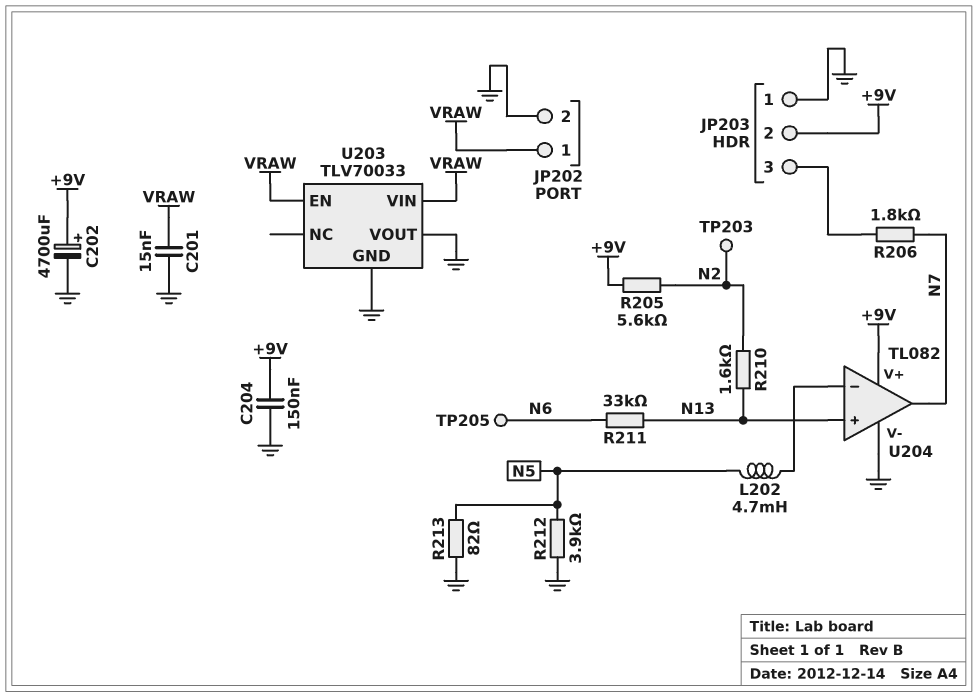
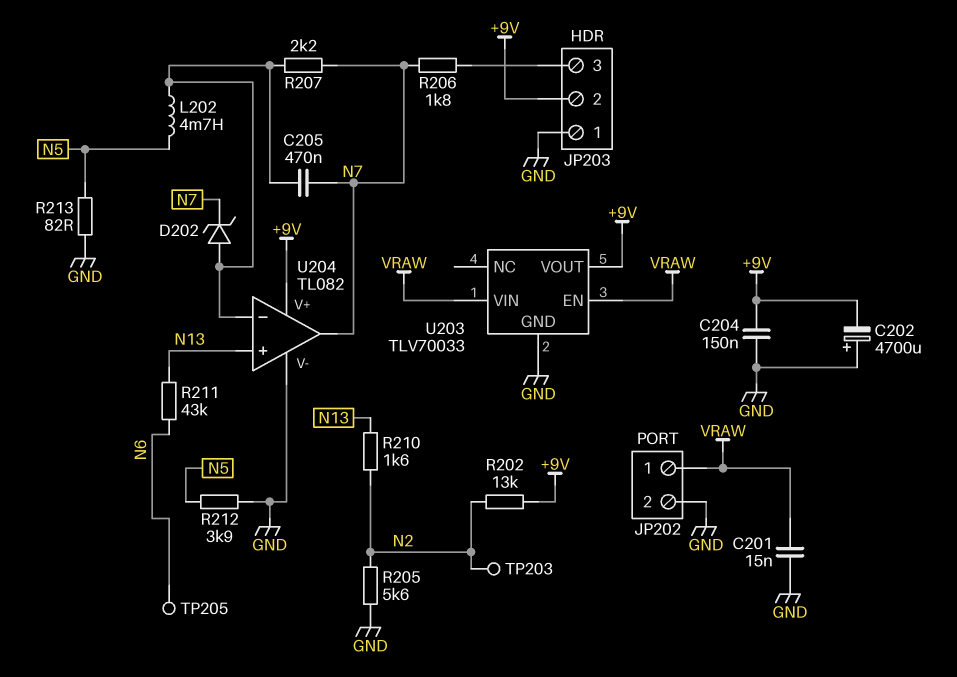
C202: 4700uF (plus +9V, minus GND) -> 4700uF (plus GND, minus +9V)
C205: none -> 470nF (N7, U204/in-)
D202: none -> zener (A U204/in-, K N7)
R202: none -> 13k (+9V, N2)
R205: 5.6k (+9V, N2) -> 5.6k (GND, N2)
R207: none -> 2.2k (N7, U204/in-)
R211: 33k (N6, N13) -> 43k (N6, N13)
U203 pin VOUT: GND -> +9V

